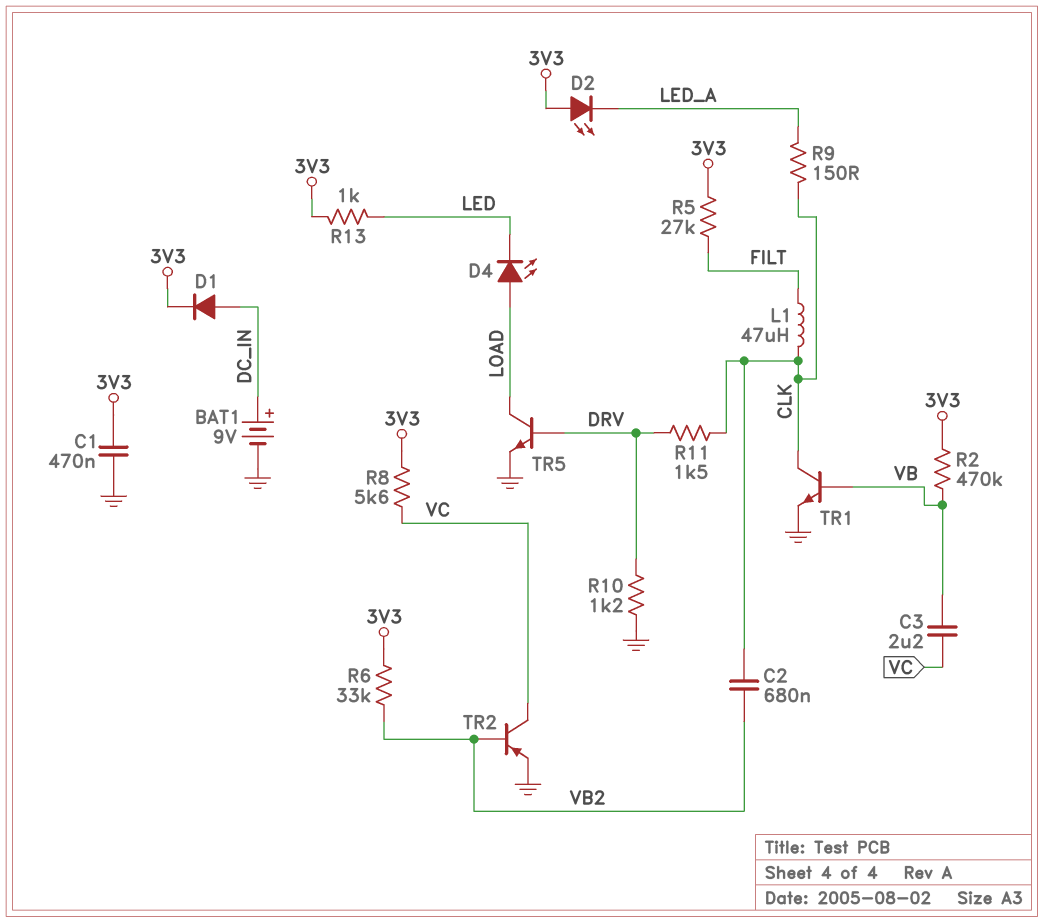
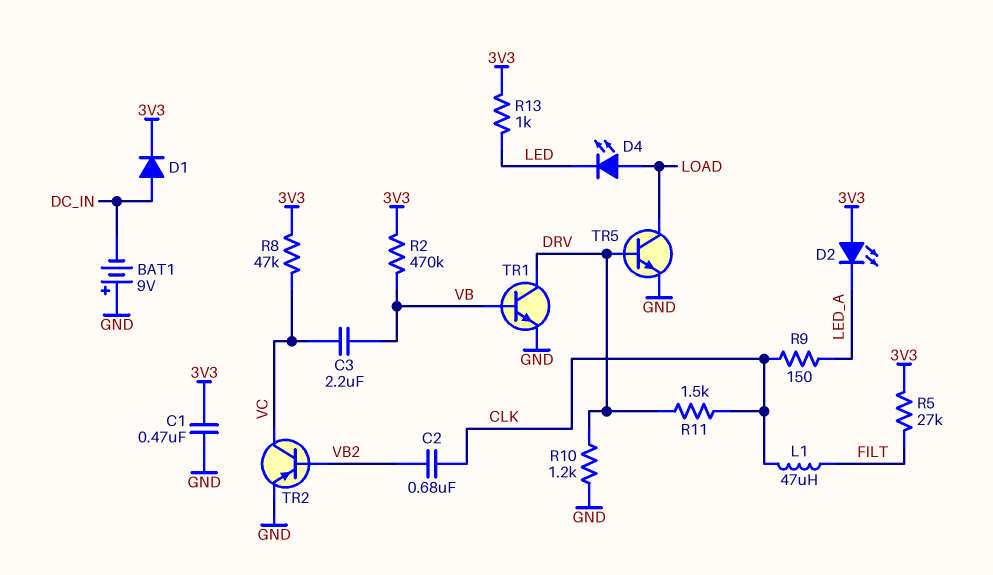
BAT1: 9V (plus DC_IN, minus GND) -> 9V (plus GND, minus DC_IN)
R6: 33k (3V3, VB2) -> none
R8: 5.6k (3V3, VC) -> 47k (3V3, VC)
TR1: NPN (B VB, C CLK, E GND) -> NPN (B VB, C DRV, E GND)

